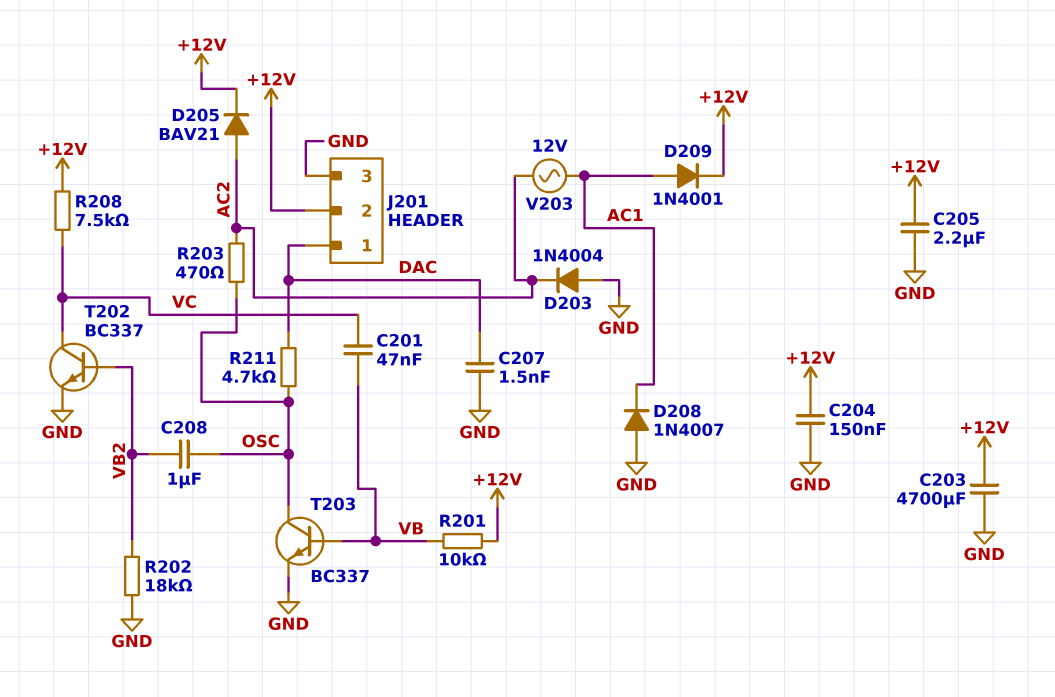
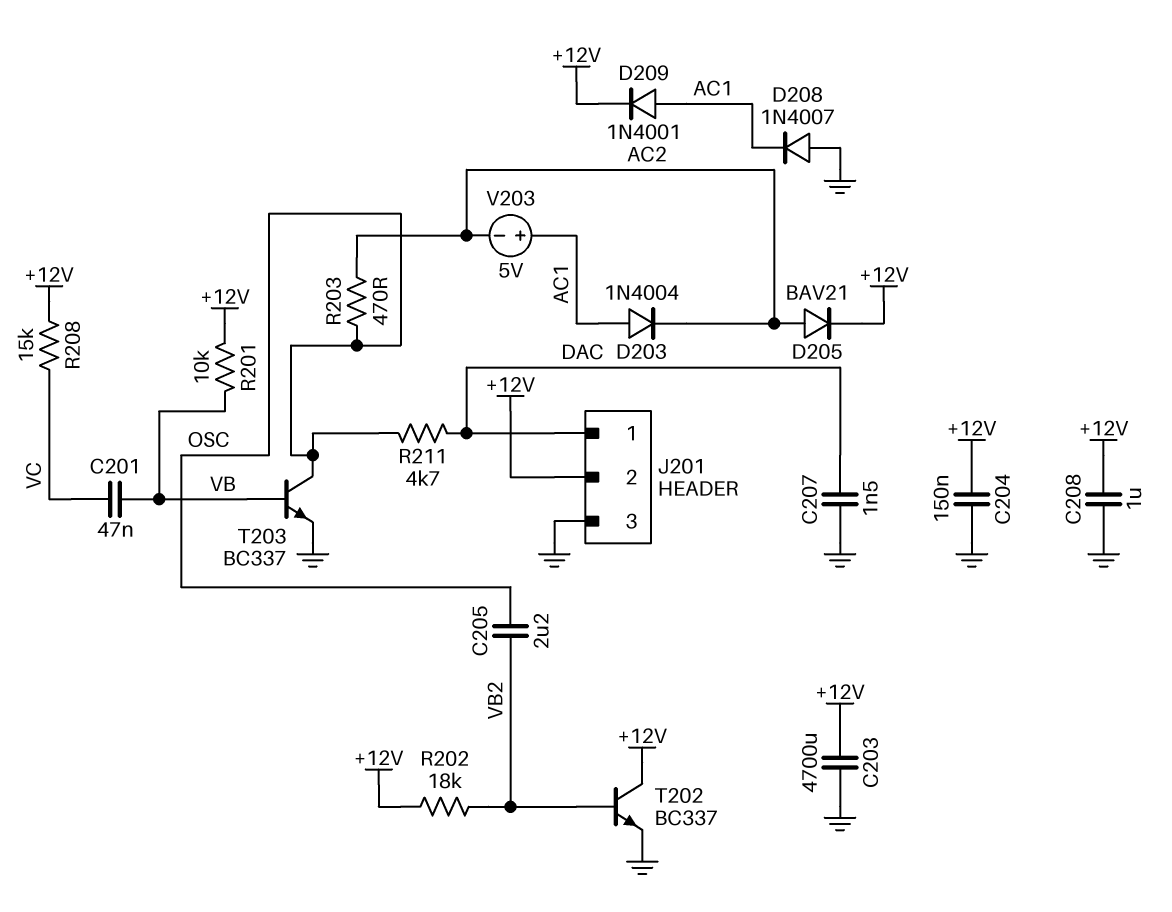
C205: 2.2uF (+12V, GND) -> 2.2uF (OSC, VB2)
C208: 1uF (OSC, VB2) -> 1uF (+12V, GND)
D203: diode 1N4004 (A GND, K AC2) -> diode 1N4004 (A AC1, K AC2)
R202: 18k (GND, VB2) -> 18k (+12V, VB2)
R208: 7.5k (+12V, VC) -> 15k (+12V, VC)
T202: NPN BC337 (B VB2, C VC, E GND) -> NPN BC337 (B VB2, C +12V, E GND)
V203: AC 12V (AC1, AC2) -> 5V (plus AC1, minus AC2)

